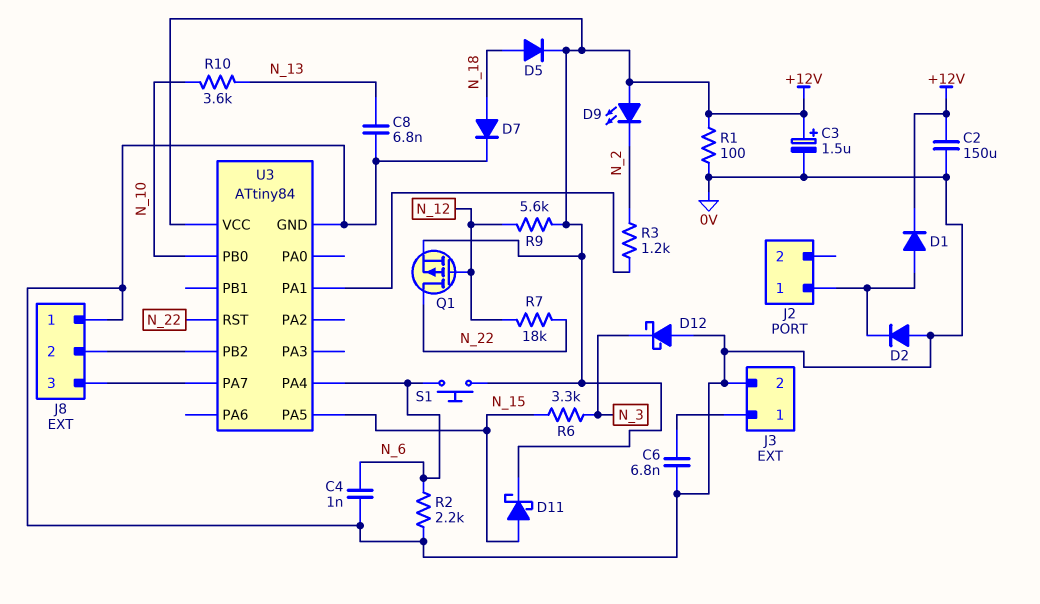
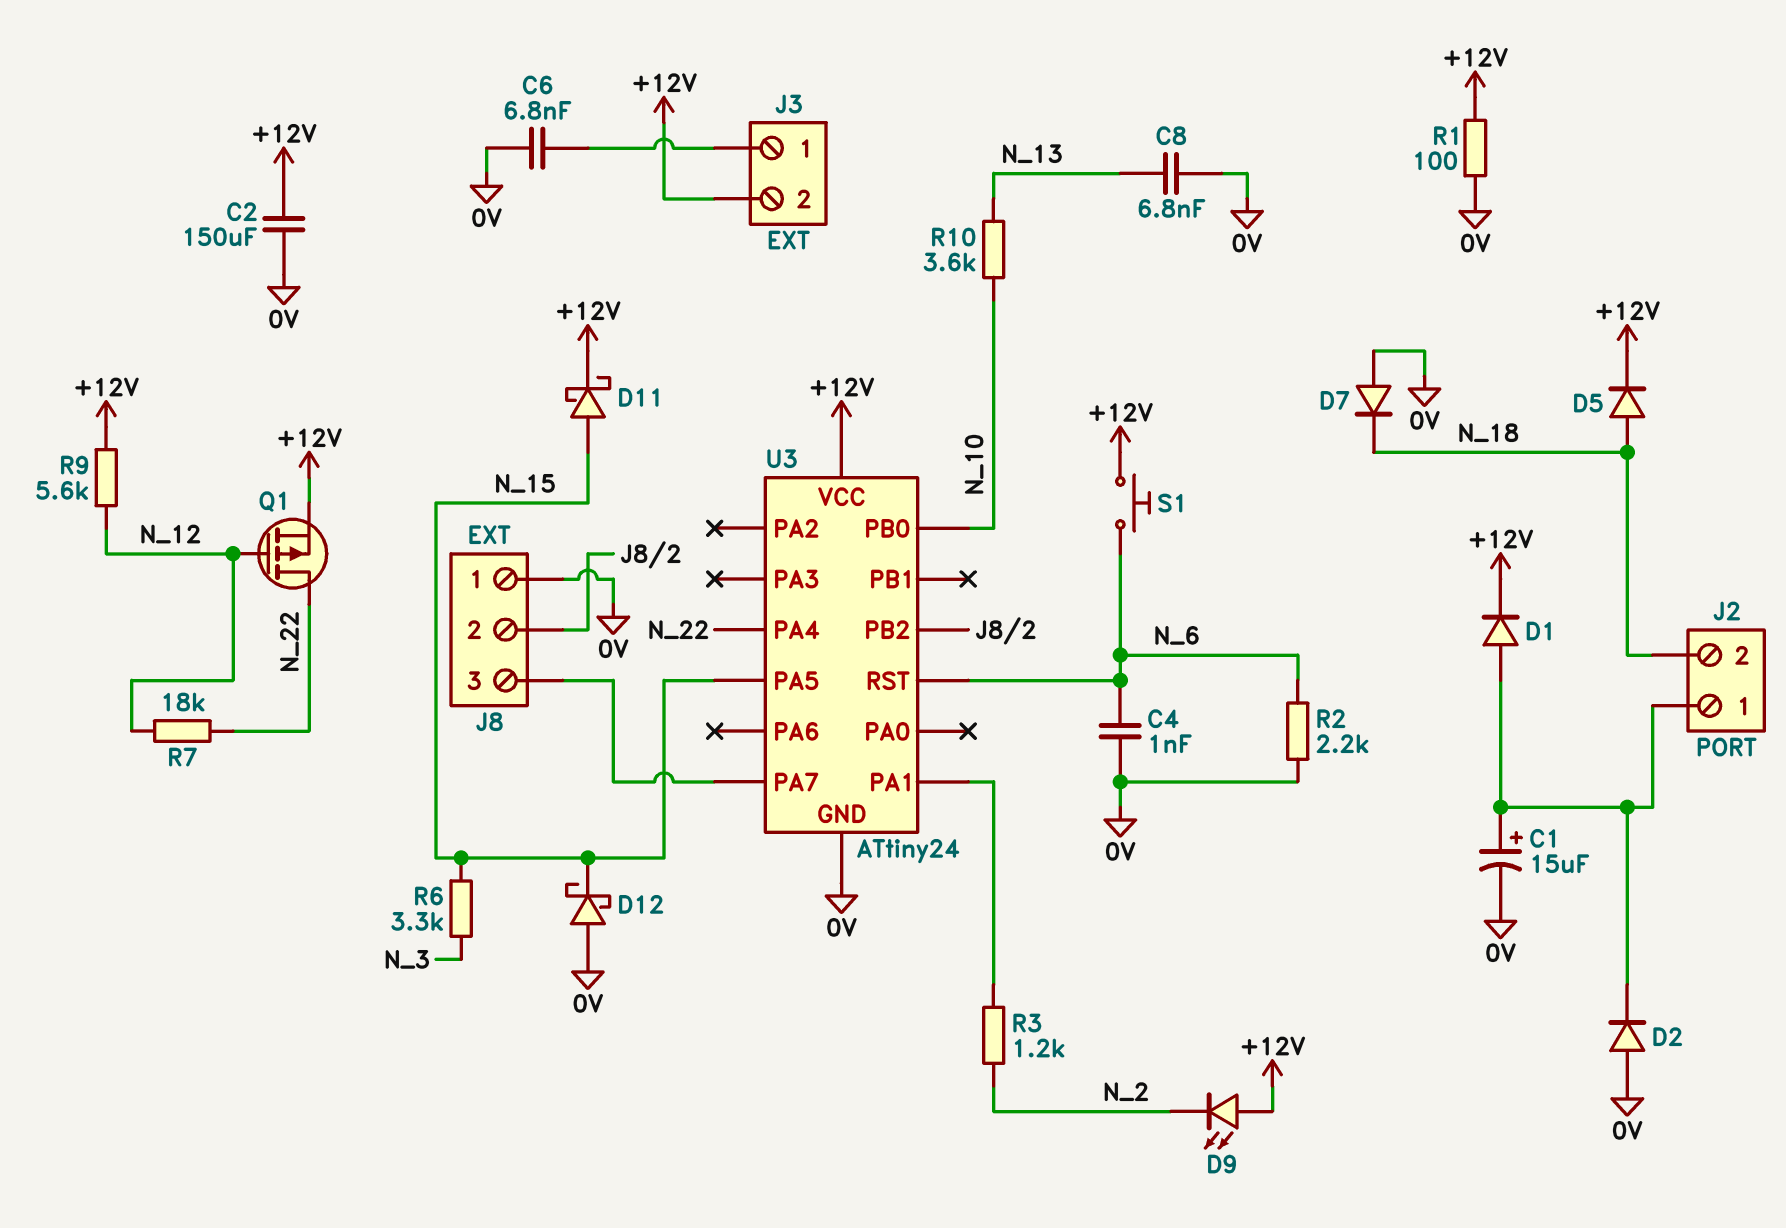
C1: none -> 15uF (plus J2/1, minus 0V)
C3: 1.5uF (plus +12V, minus 0V) -> none
D7: diode (A N_18, K 0V) -> diode (A 0V, K N_18)
D12: schottky (A 0V, K N_3) -> schottky (A 0V, K N_15)
J2 pin 2: none -> N_18
J3 pin 2: 0V -> +12V
U3: ATtiny84 -> ATtiny24
U3 pin PA4: N_6 -> N_22
U3 pin RST: N_22 -> N_6

